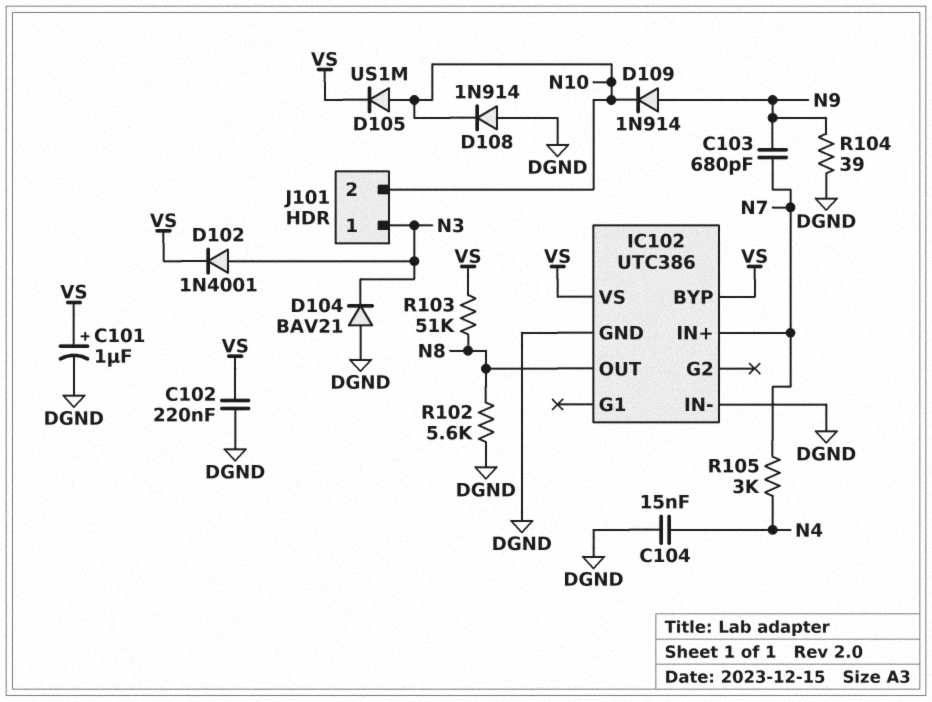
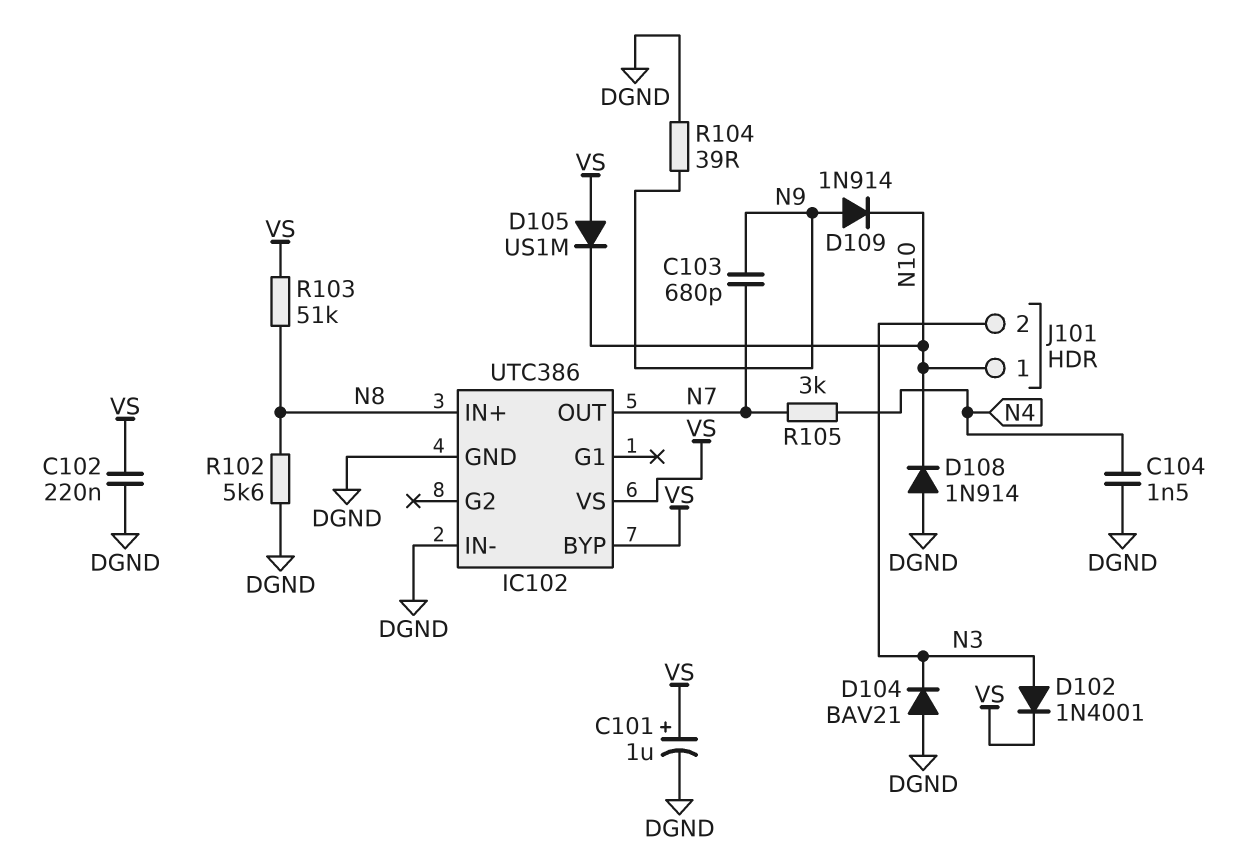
C104: 15nF (DGND, N4) -> 1.5nF (DGND, N4)
D105: diode US1M (A N10, K VS) -> diode US1M (A VS, K N10)
IC102 pin IN+: N7 -> N8
IC102 pin OUT: N8 -> N7
J101 pin 1: N3 -> N10
J101 pin 2: N10 -> N3

